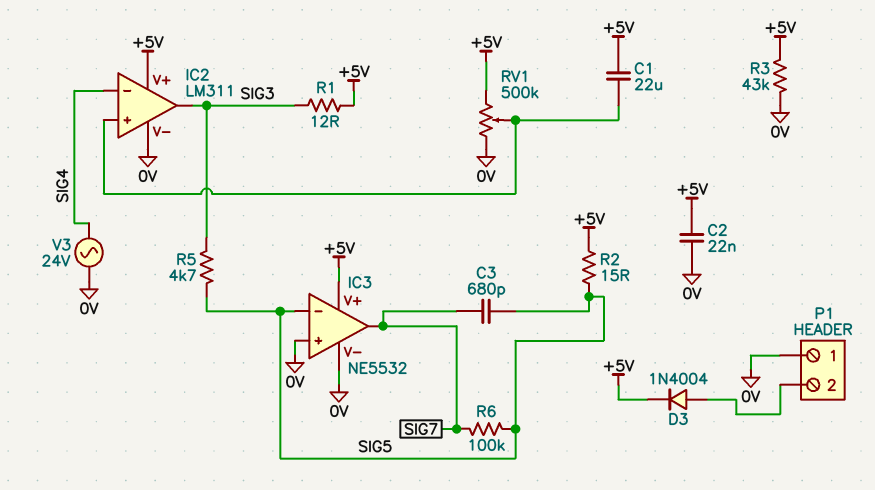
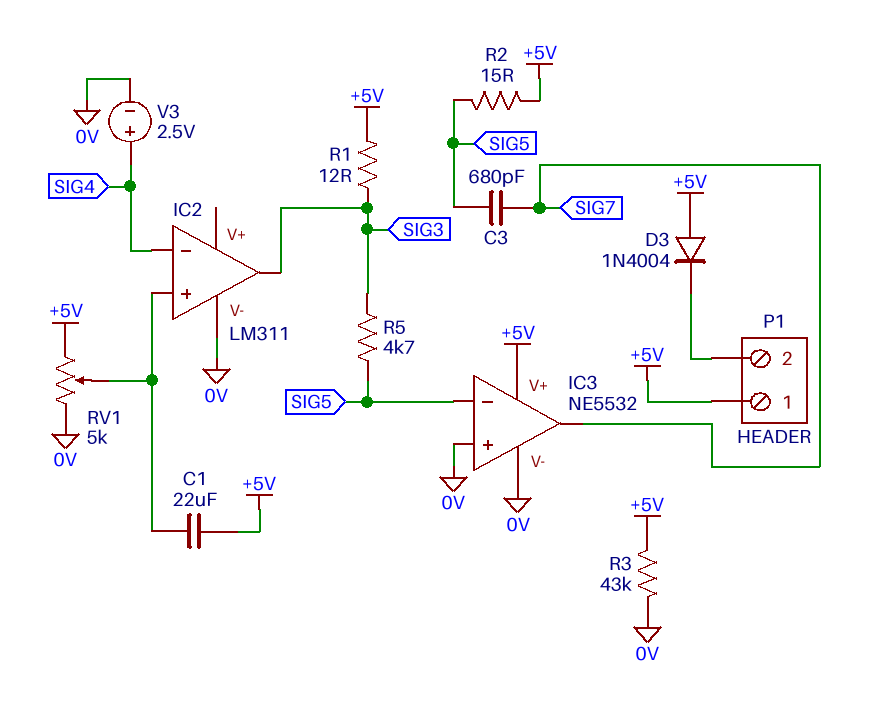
C2: 22nF (+5V, 0V) -> none
D3: diode 1N4004 (A P1/2, K +5V) -> diode 1N4004 (A +5V, K P1/2)
IC2 pin V+: +5V -> none
P1 pin 1: 0V -> +5V
R6: 100k (SIG5, SIG7) -> none
RV1: 500k (+5V, 0V, wiper IC2/in+) -> 5k (+5V, 0V, wiper IC2/in+)
V3: AC 24V (0V, SIG4) -> 2.5V (plus SIG4, minus 0V)

